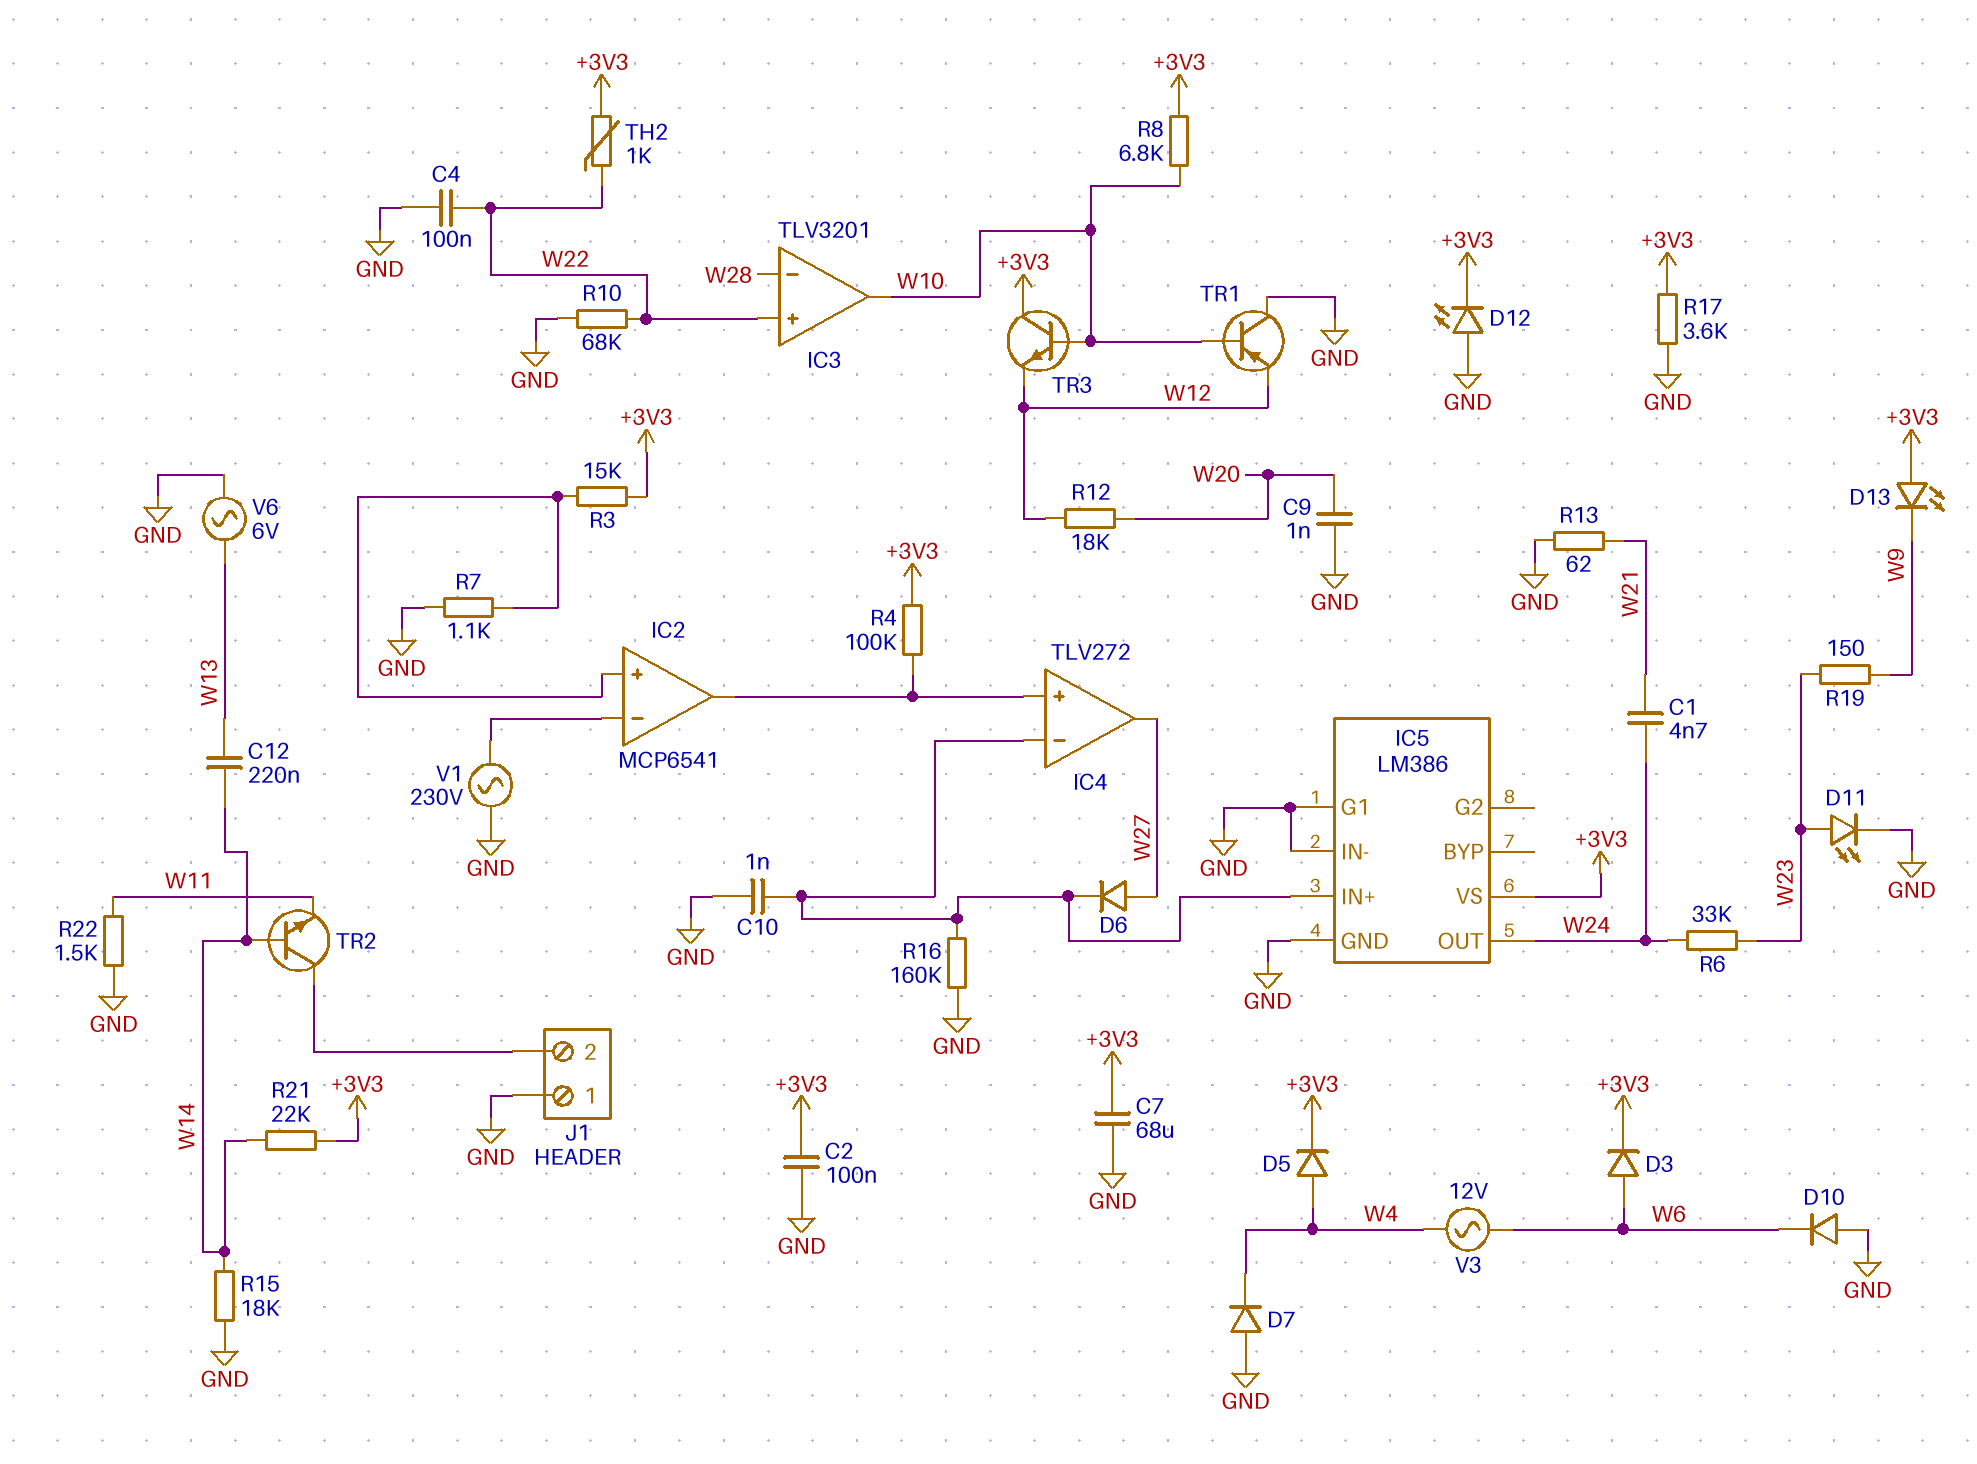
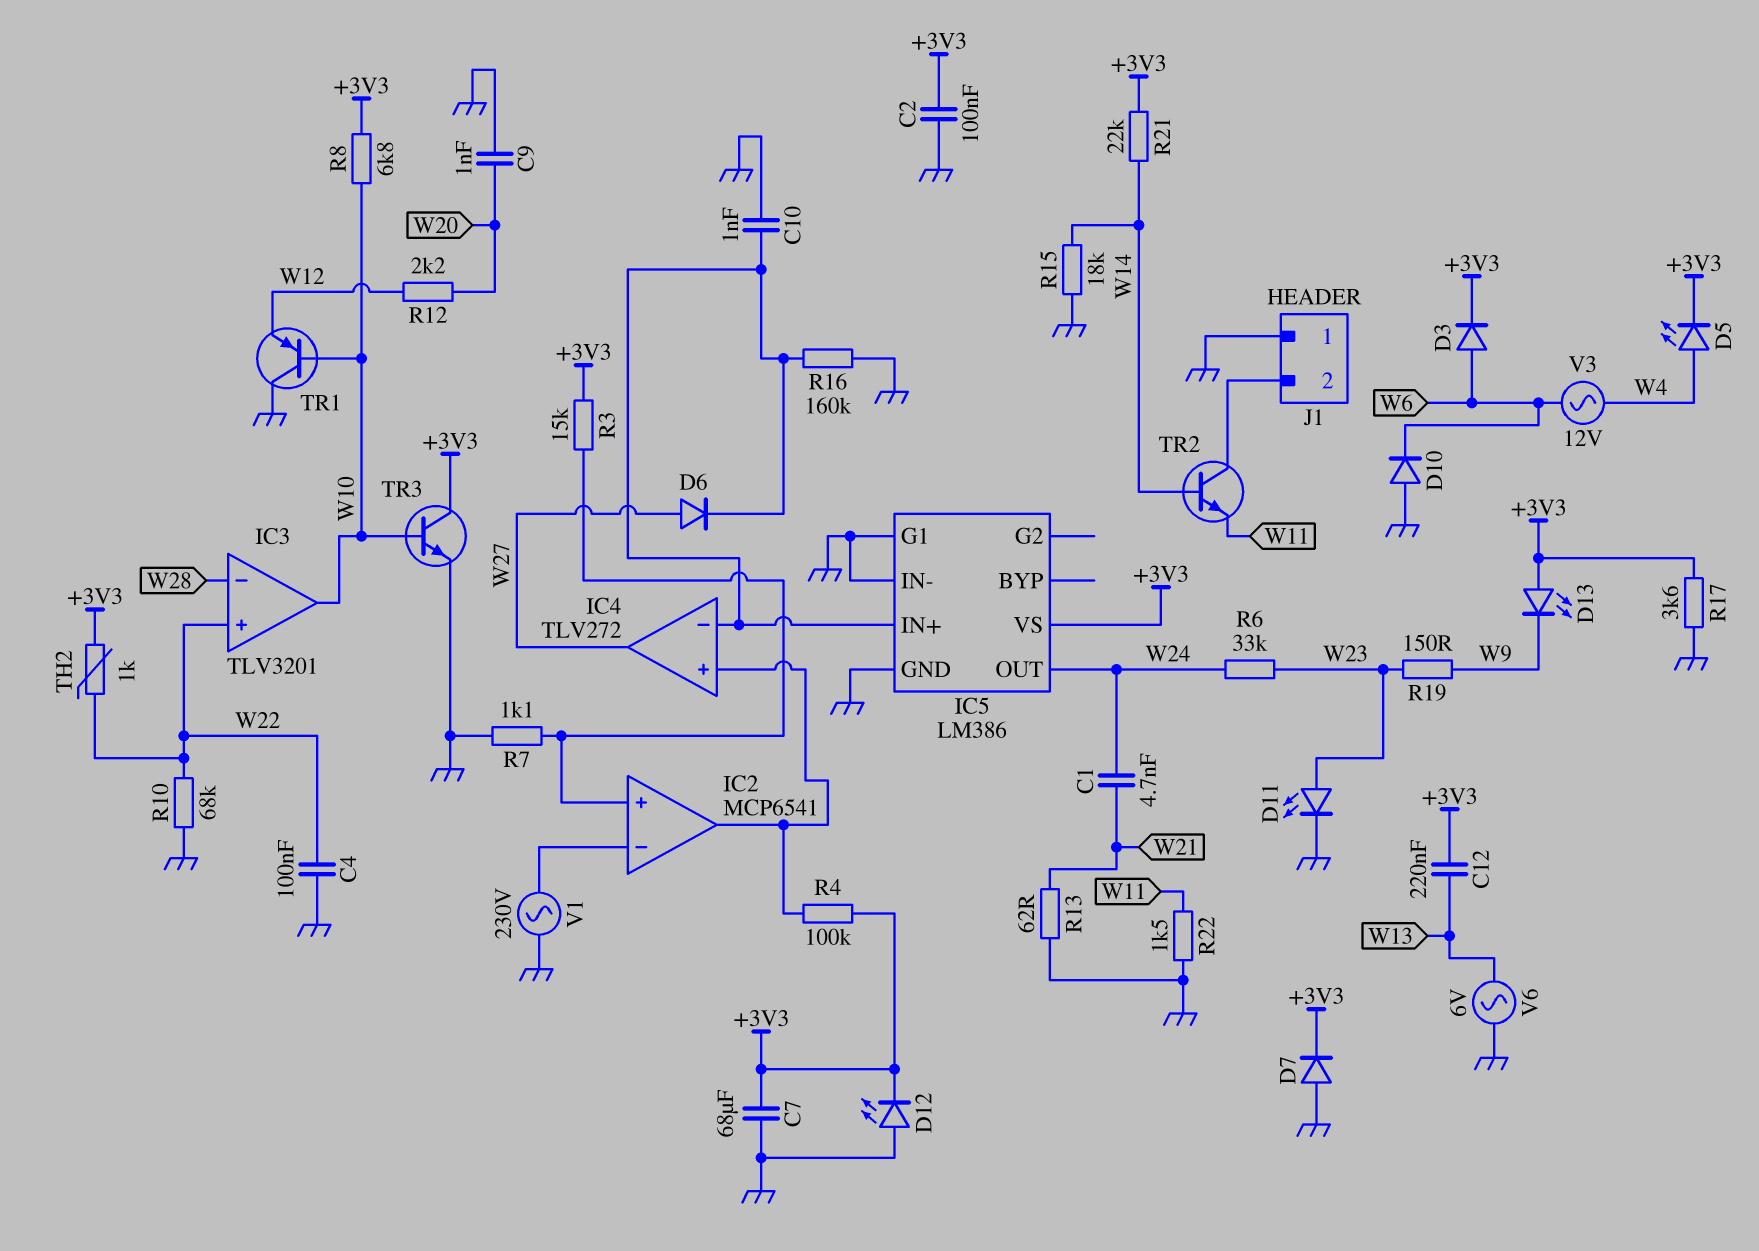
C12: 220nF (W13, W14) -> 220nF (+3V3, W13)
D5: diode (A W4, K +3V3) -> LED (A W4, K +3V3)
D7: diode (A GND, K W4) -> diode (A GND, K +3V3)
R12: 18k (W12, W20) -> 2.2k (W12, W20)
TR3: NPN (B W10, C +3V3, E W12) -> NPN (B W10, C +3V3, E GND)

